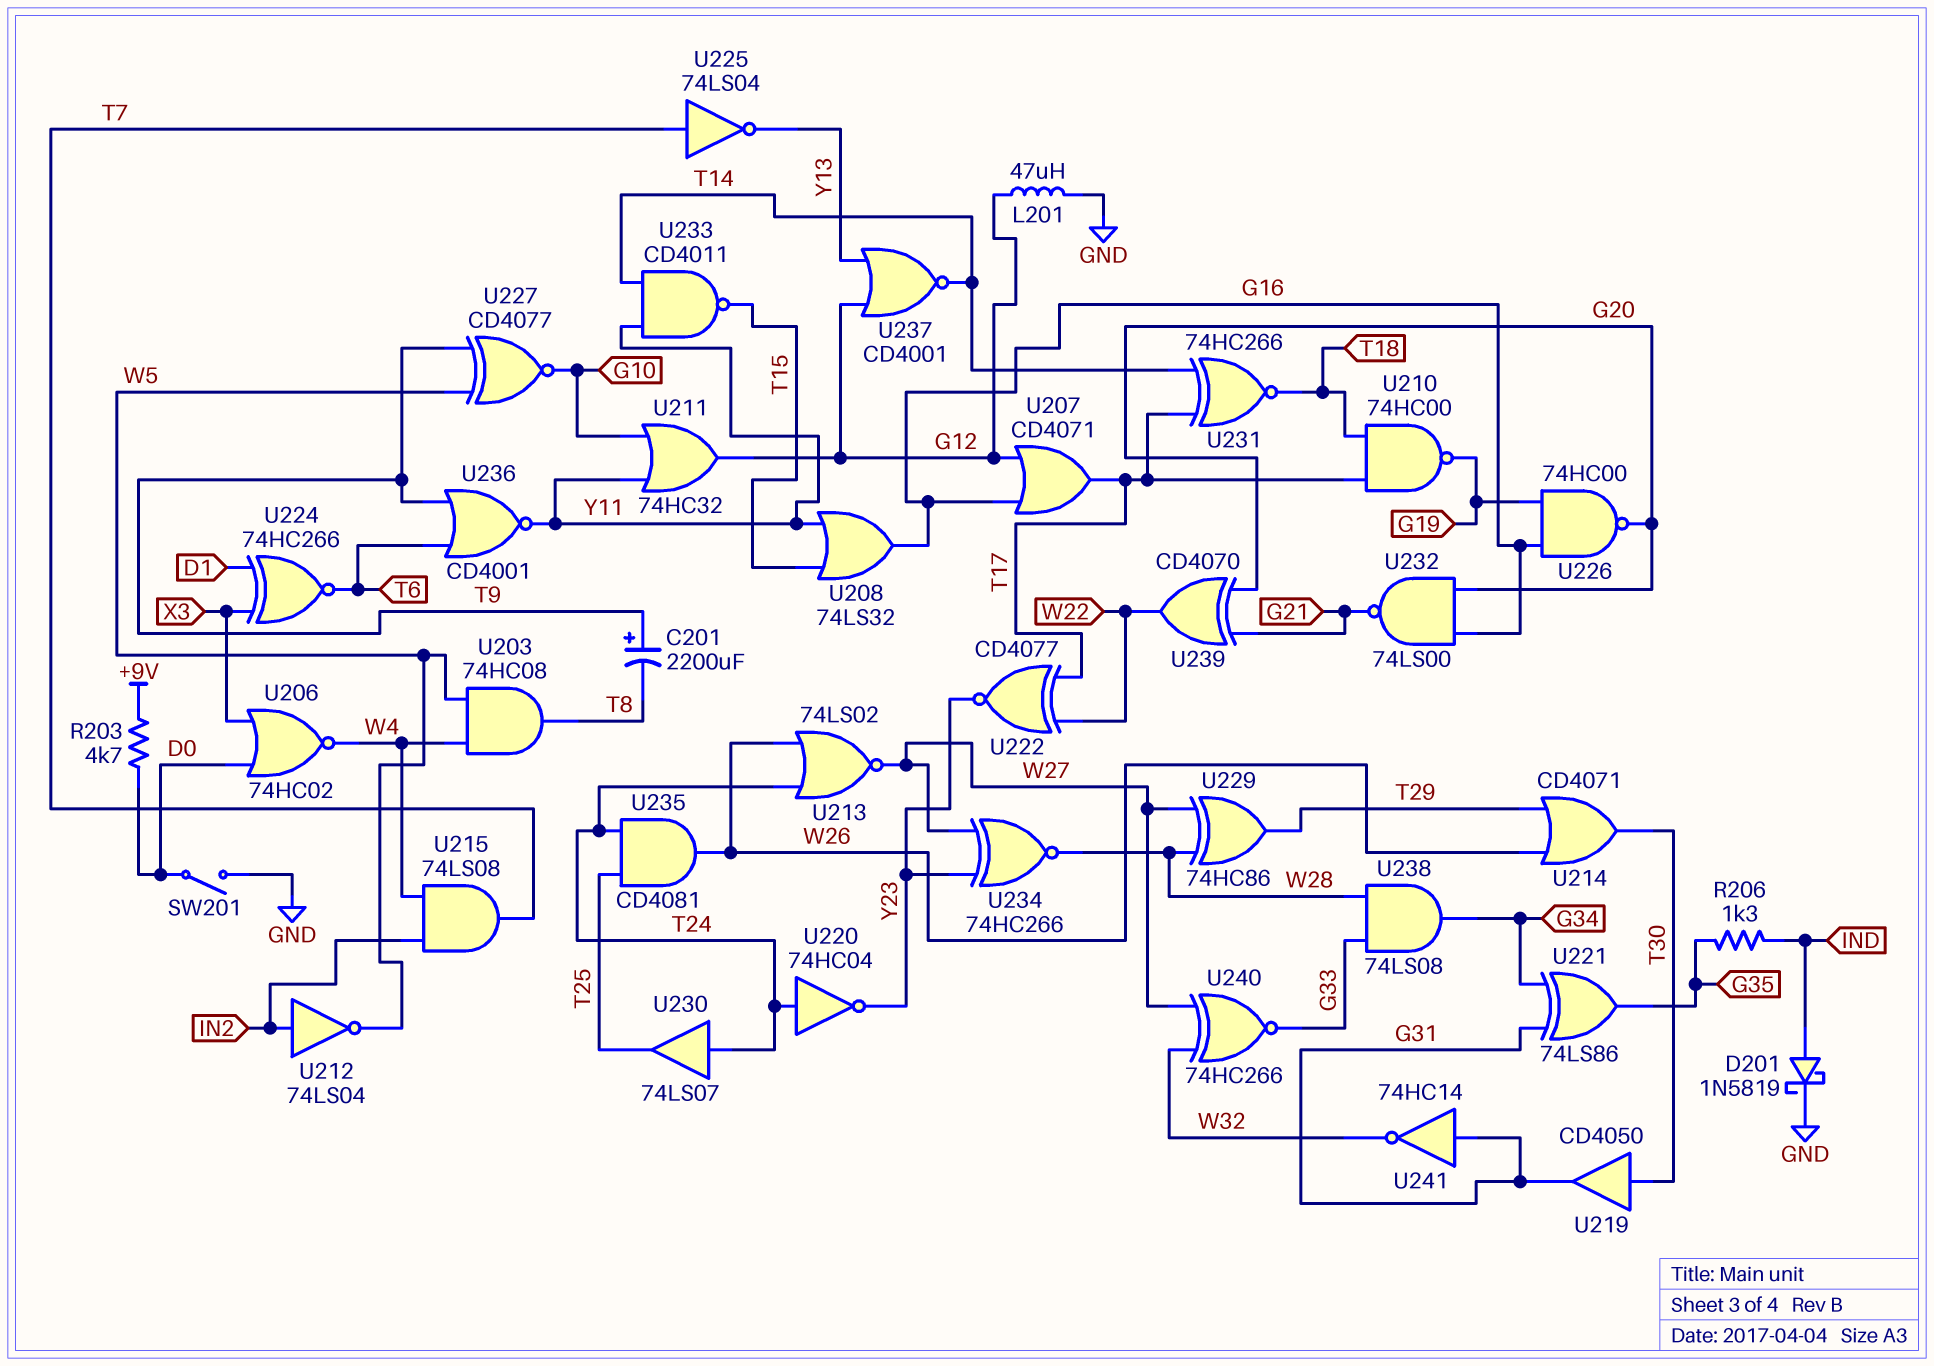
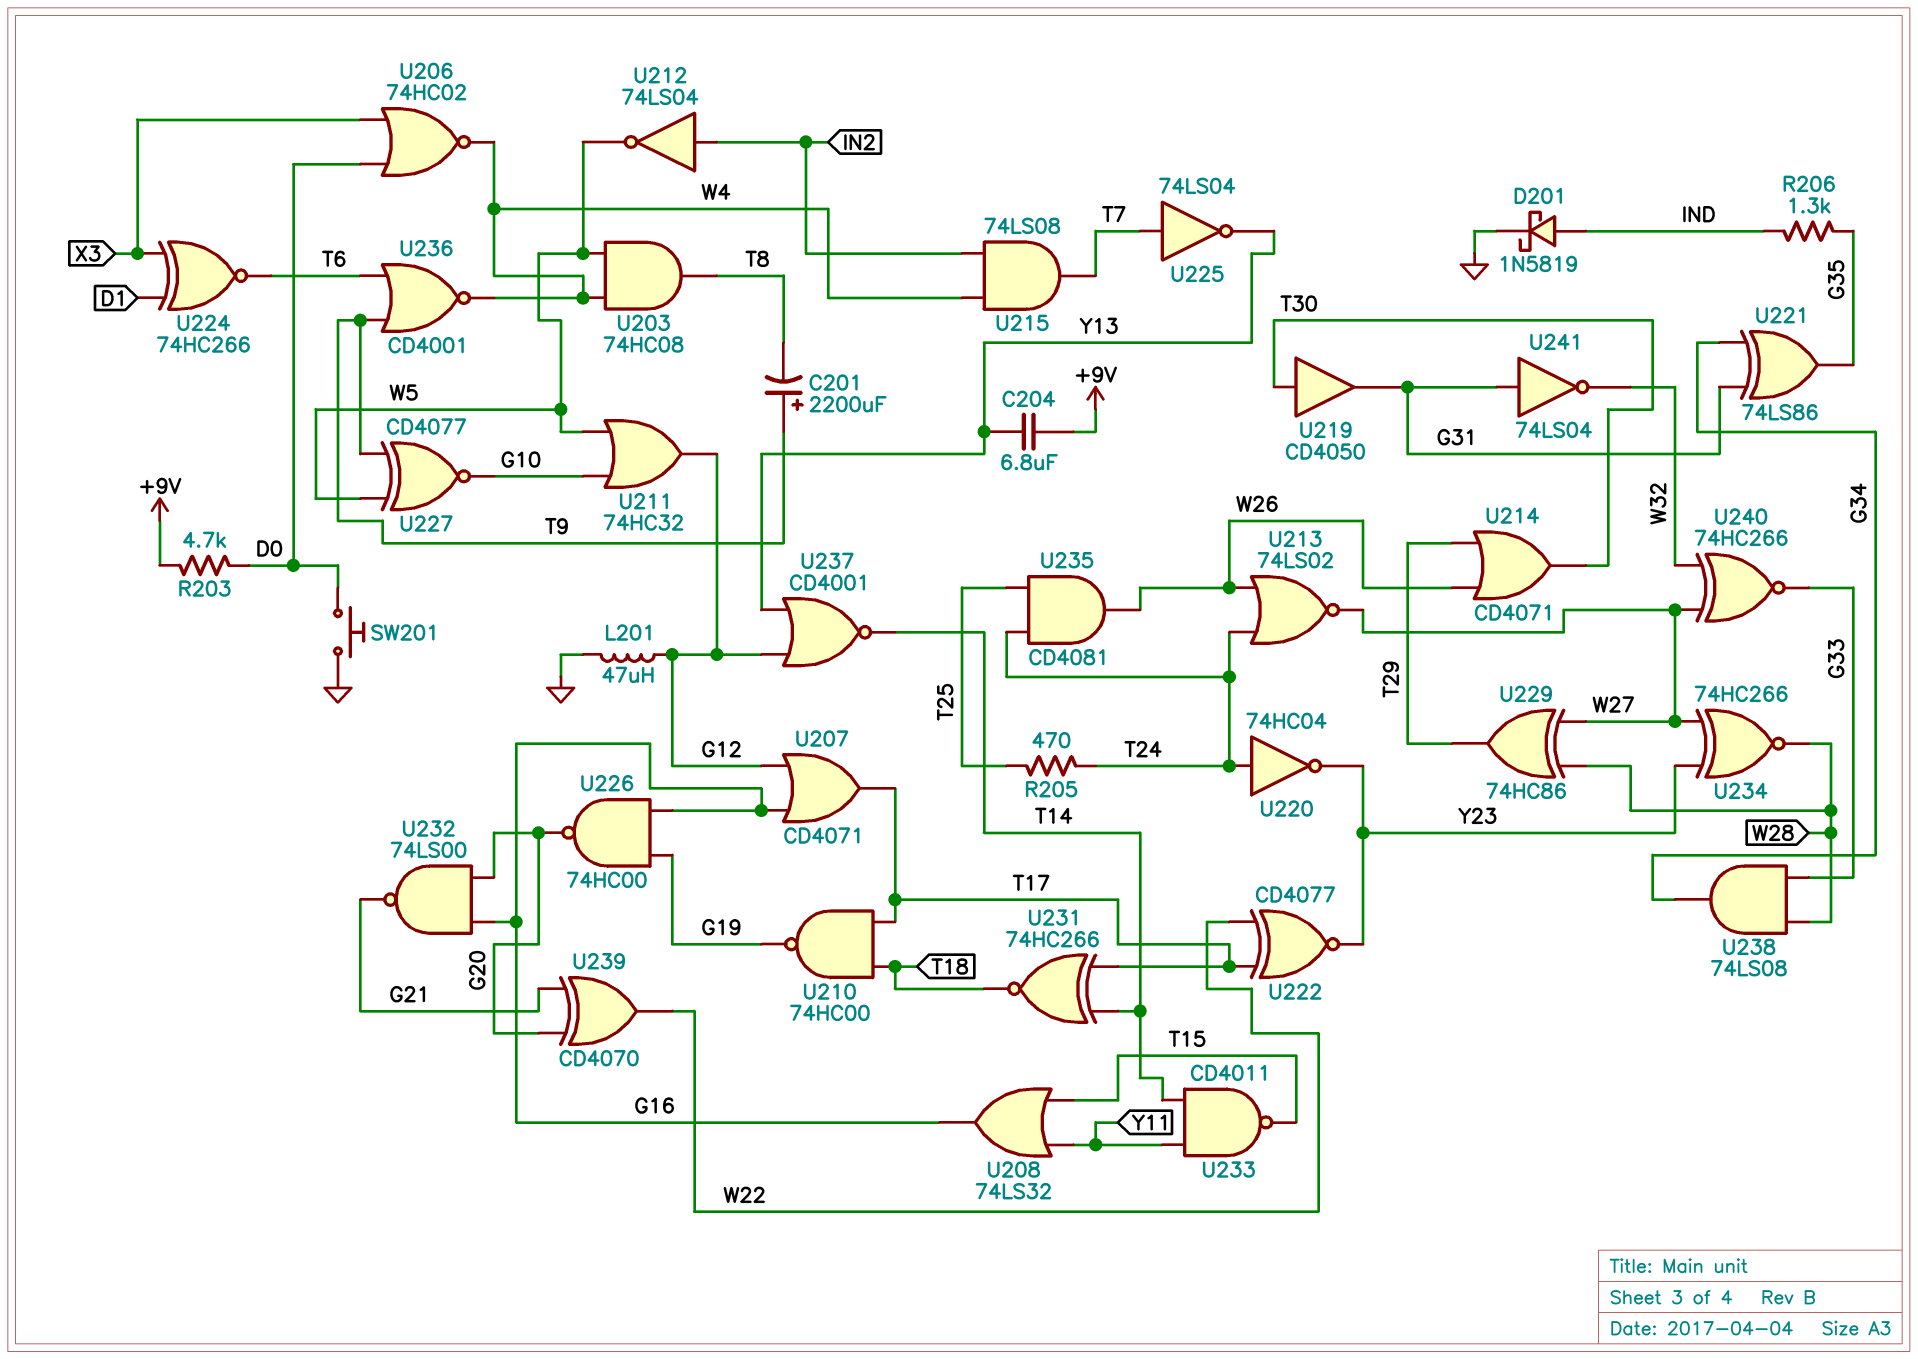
C204: none -> 6.8uF (+9V, Y13)
R205: none -> 470 (T24, T25)
SW201: switch (D0, GND) -> button (D0, GND)
U211: OR 74HC32 (in G10, in Y11, out G12) -> OR 74HC32 (in G10, in W5, out G12)
U230: buffer 74LS07 (in T24, out T25) -> none
U236: NOR CD4001 (in T6, in T9, out Y11) -> NOR CD4001 (in T6, in T9, out W4)
U241: NOT 74HC14 (in G31, out W32) -> NOT 74LS04 (in G31, out W32)

